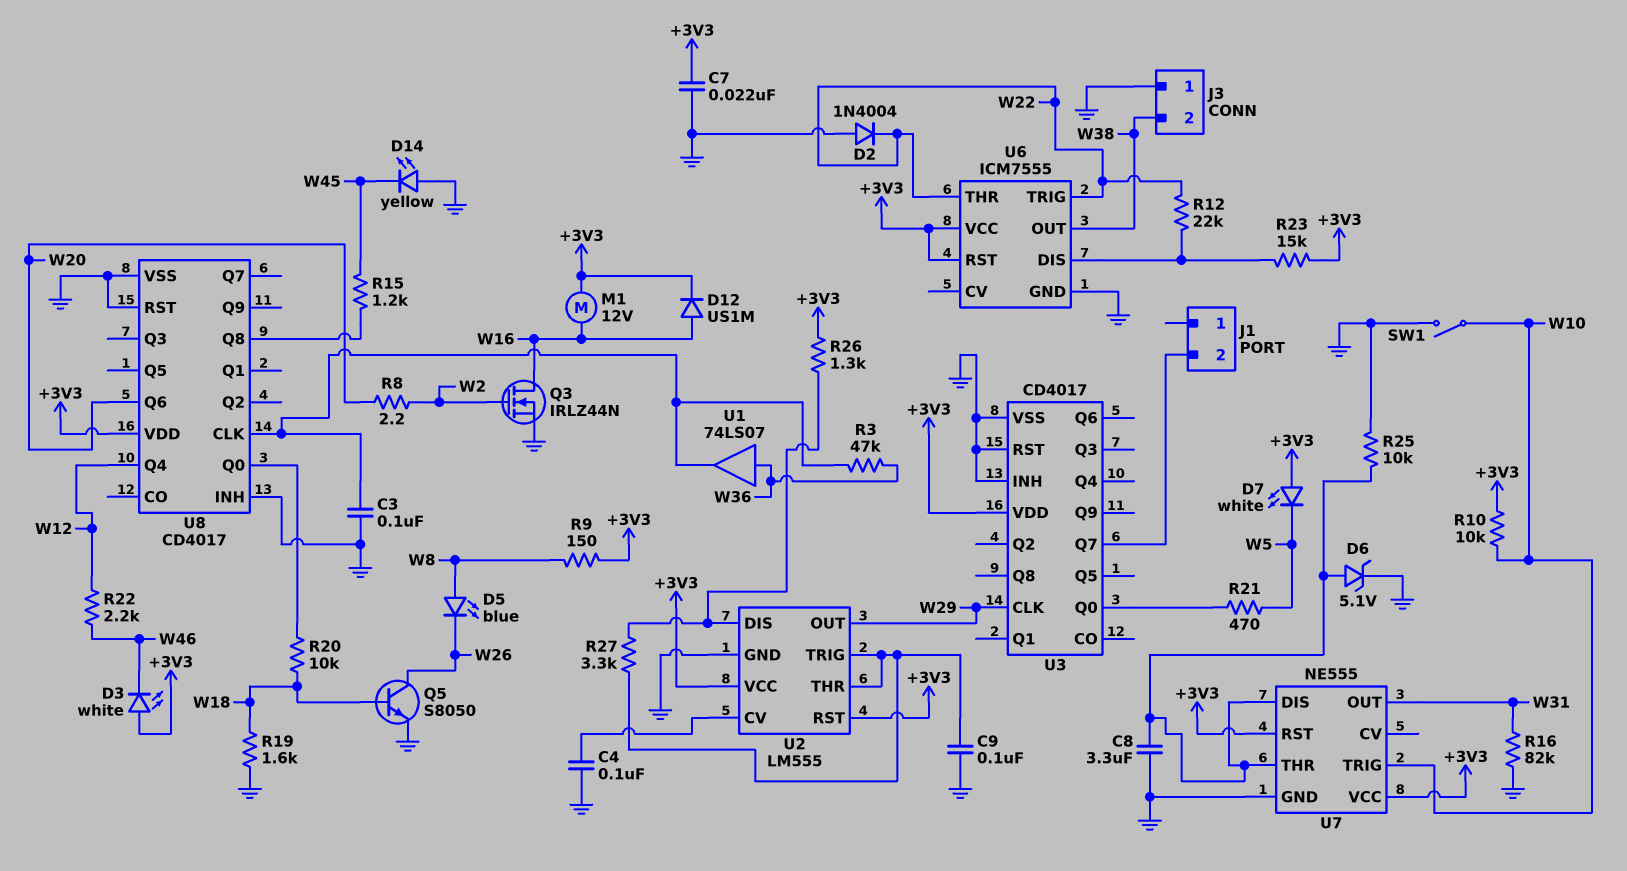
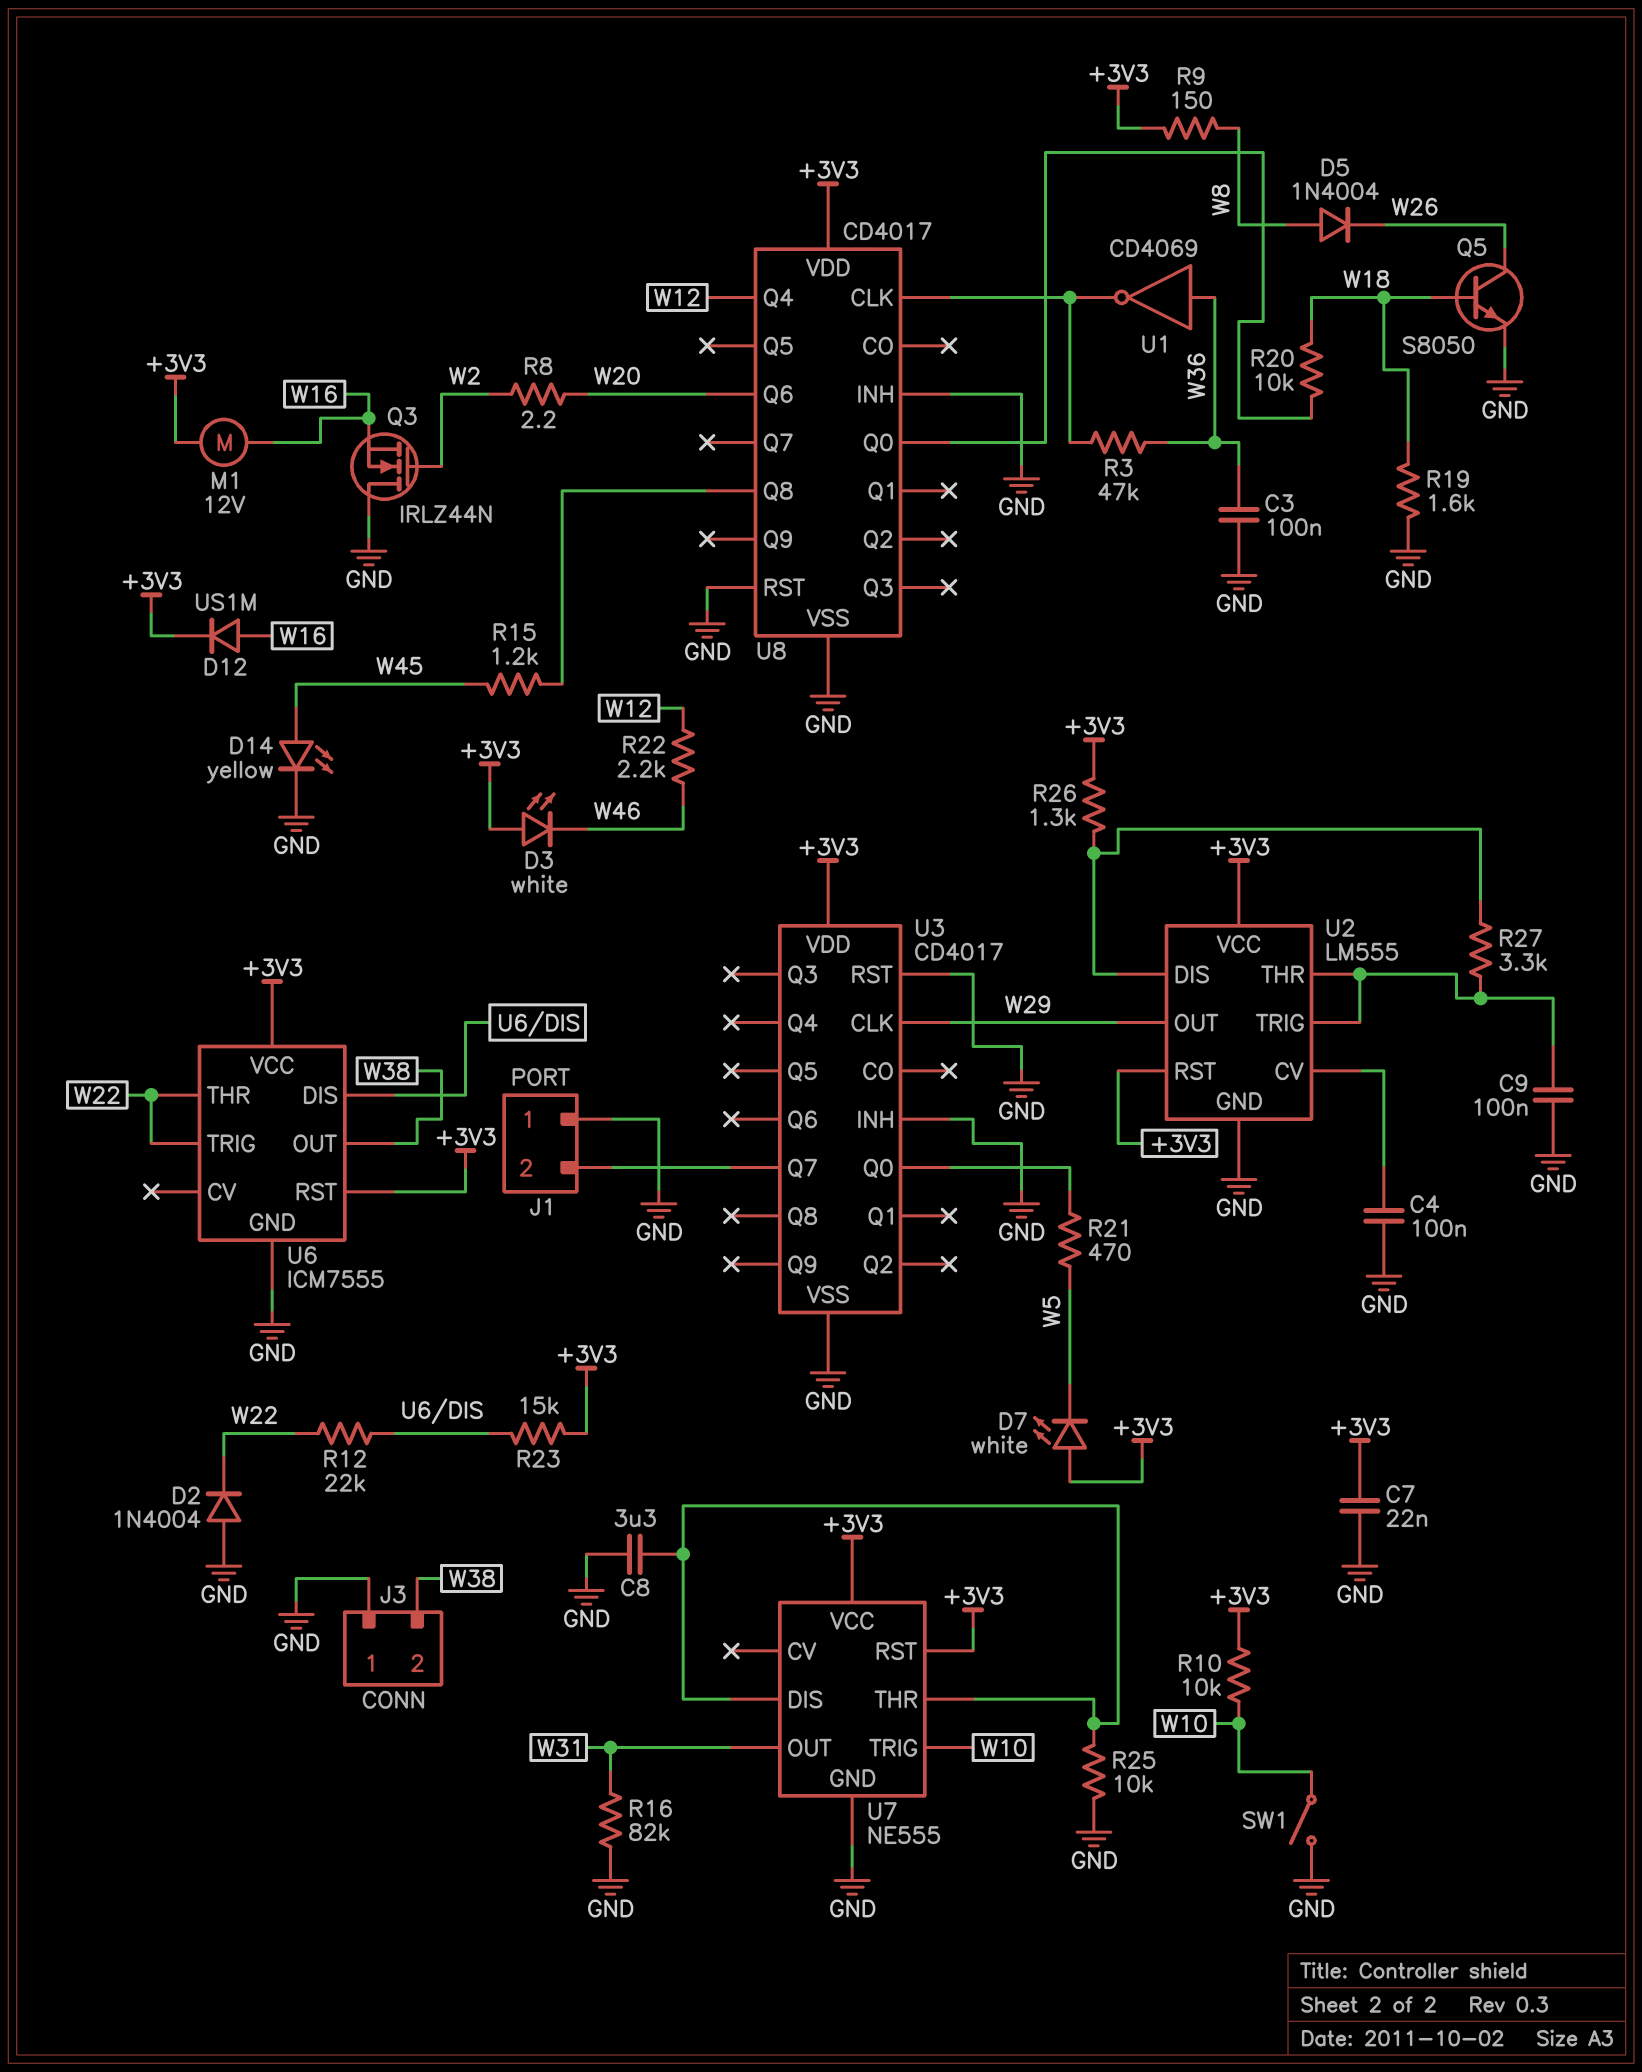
C3: 100nF (GND, U8/CLK) -> 100nF (GND, W36)
D5: LED blue (A W8, K W26) -> diode 1N4004 (A W8, K W26)
D6: zener 5.1V (A U7/DIS, K GND) -> none
D14: LED yellow (A GND, K W45) -> LED yellow (A W45, K GND)
J1 pin 1: none -> GND
Q3: NMOS IRLZ44N (G W2, D W16, S GND) -> NMOS IRLZ44N (G W2, D GND, S W16)
U1: buffer 74LS07 (in W36, out U8/CLK) -> NOT CD4069 (in W36, out U8/CLK)

